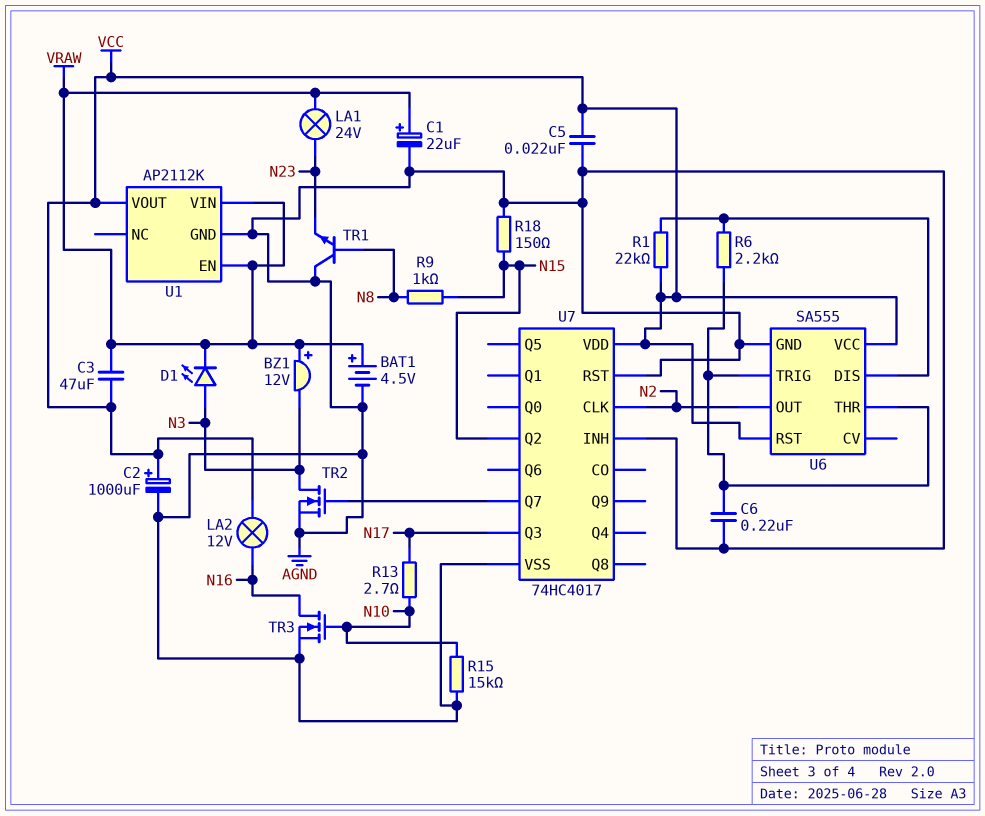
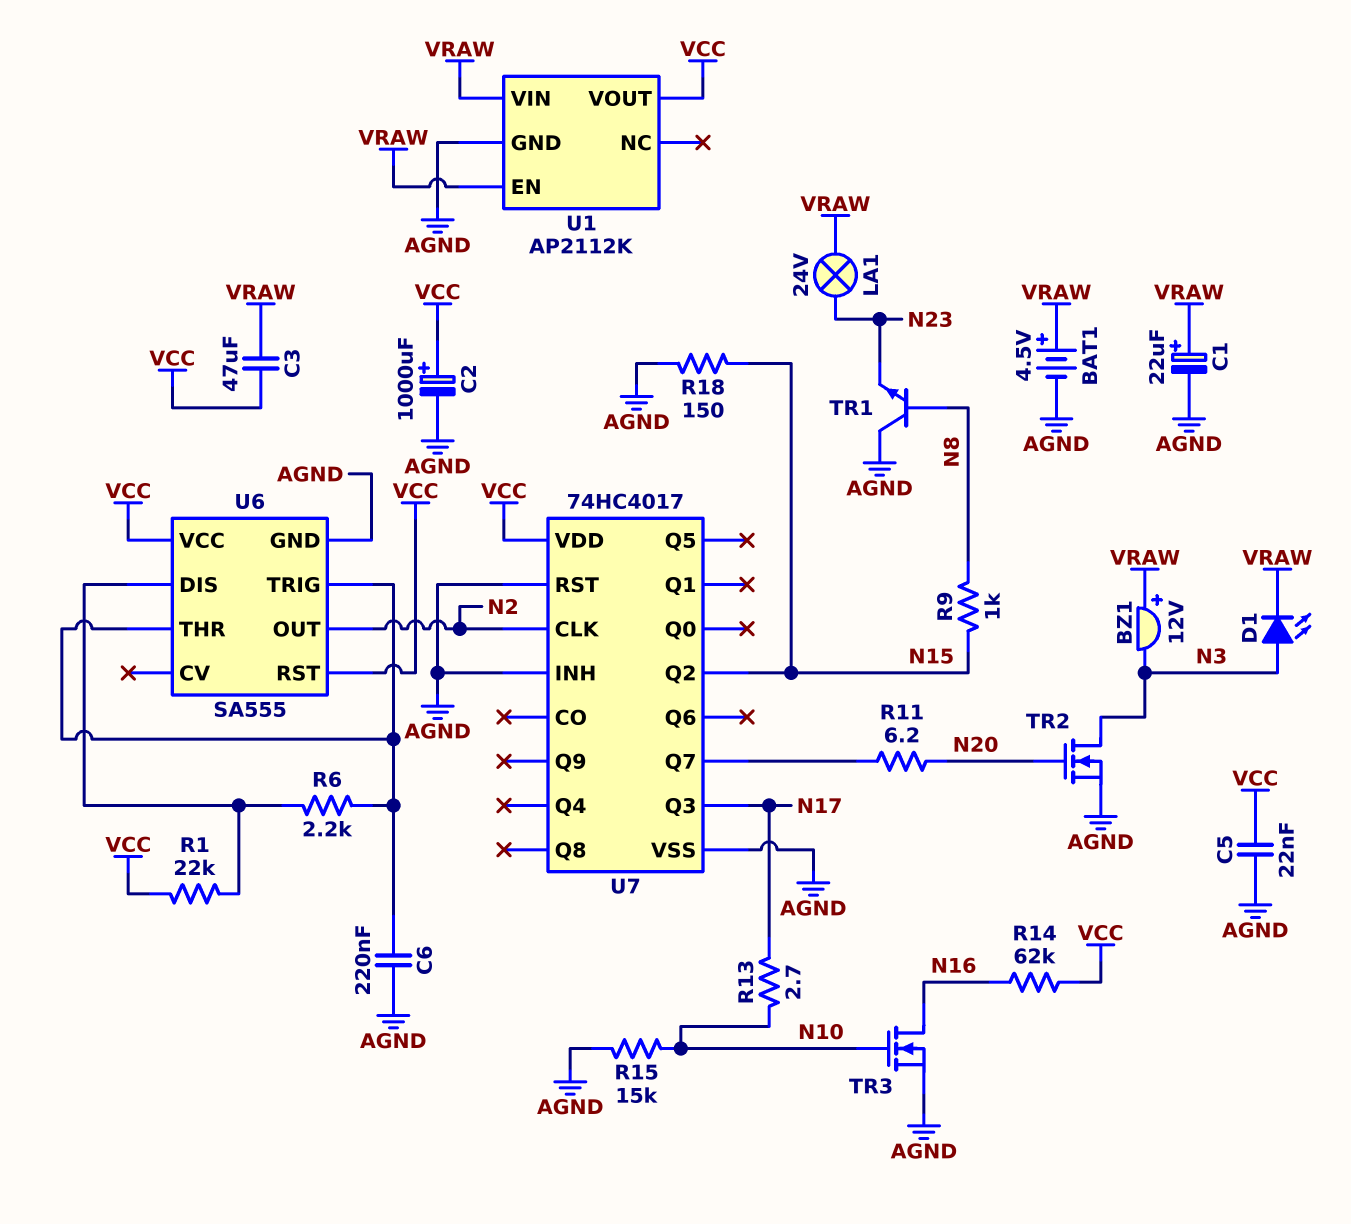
LA2: lamp 12V (N16, VCC) -> none
R11: none -> 6.2 (N20, U7/Q7)
R14: none -> 62k (N16, VCC)
TR2: NMOS (G U7/Q7, D N3, S AGND) -> NMOS (G N20, D N3, S AGND)

